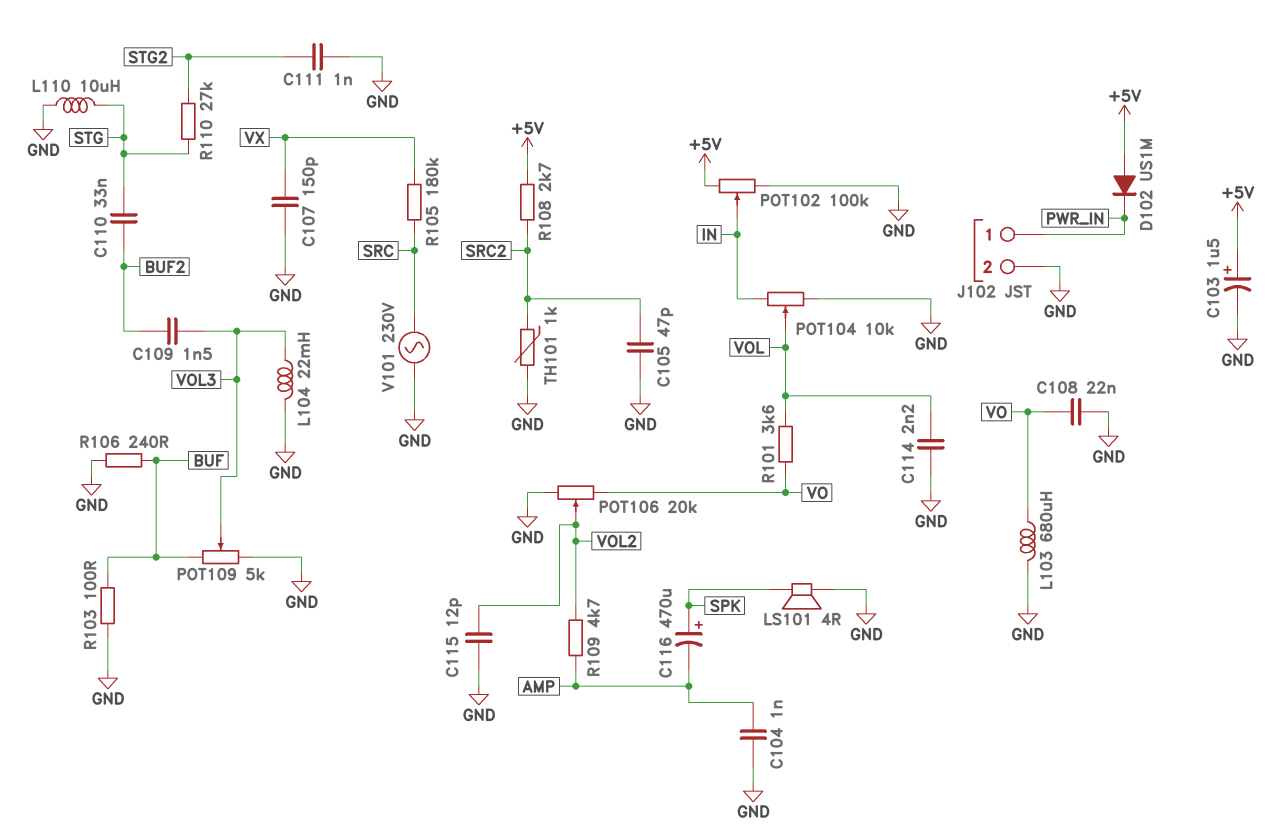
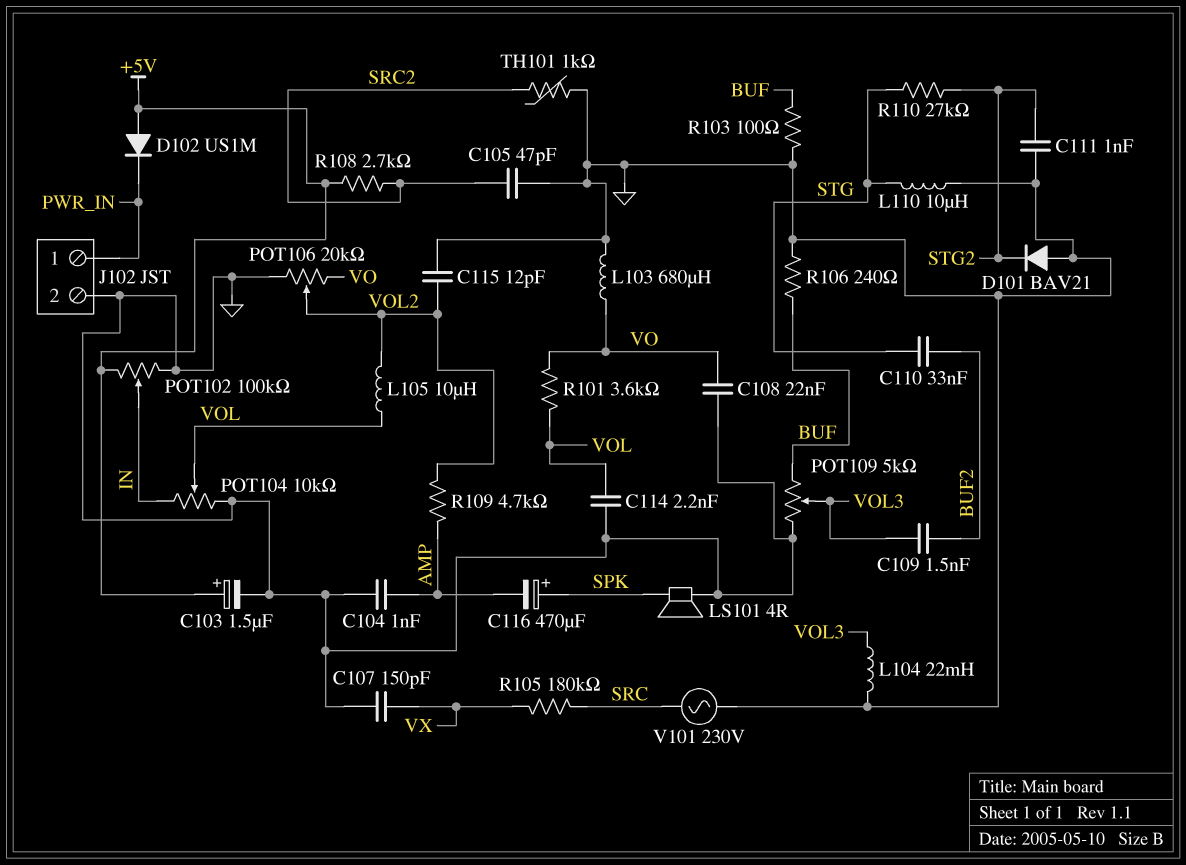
D101: none -> diode BAV21 (A GND, K STG2)
L105: none -> 10uH (VOL, VOL2)

